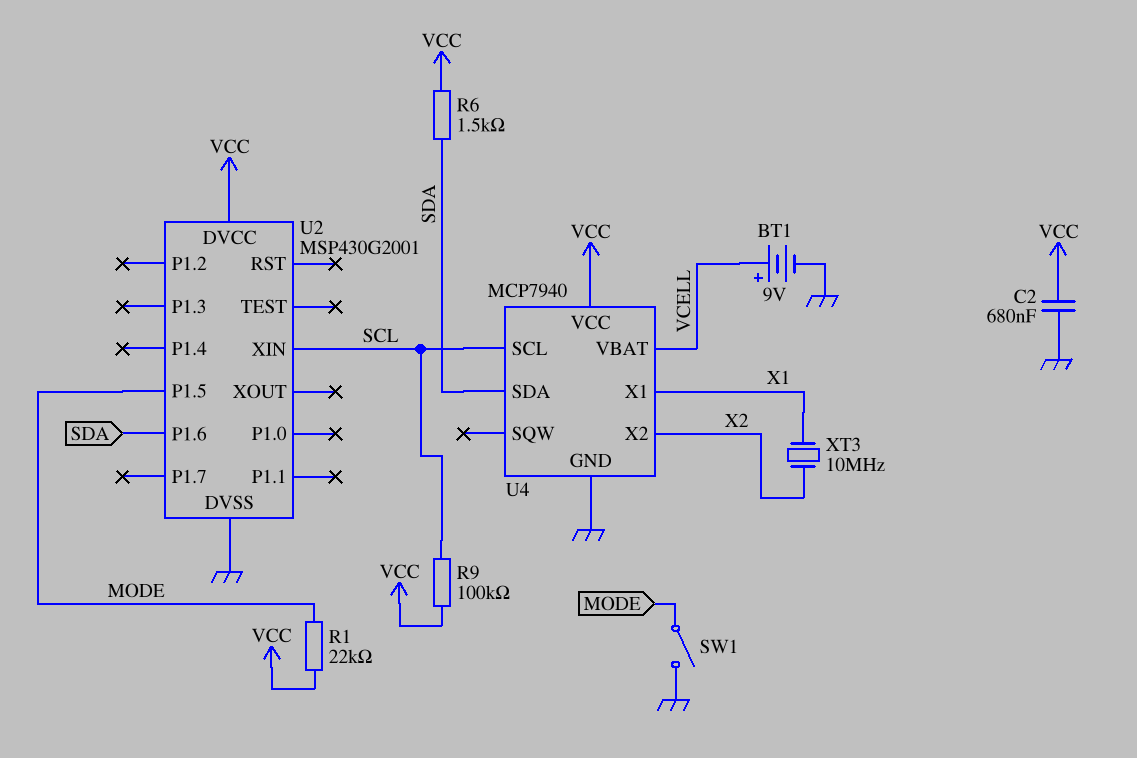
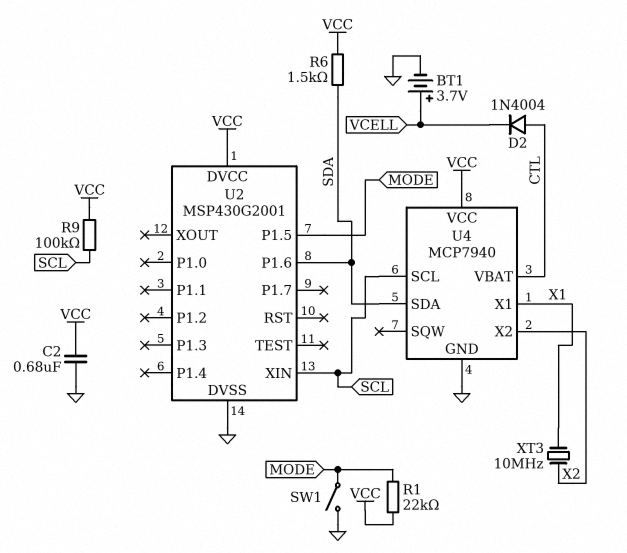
BT1: 9V (plus VCELL, minus GND) -> 3.7V (plus VCELL, minus GND)
D2: none -> diode 1N4004 (A CTL, K VCELL)
U4 pin VBAT: VCELL -> CTL

